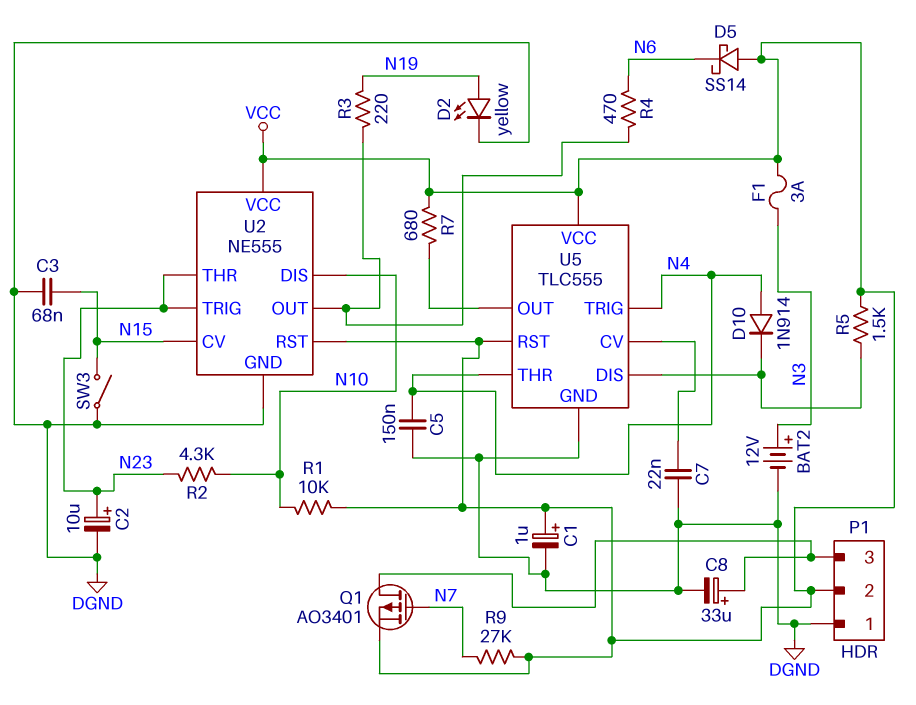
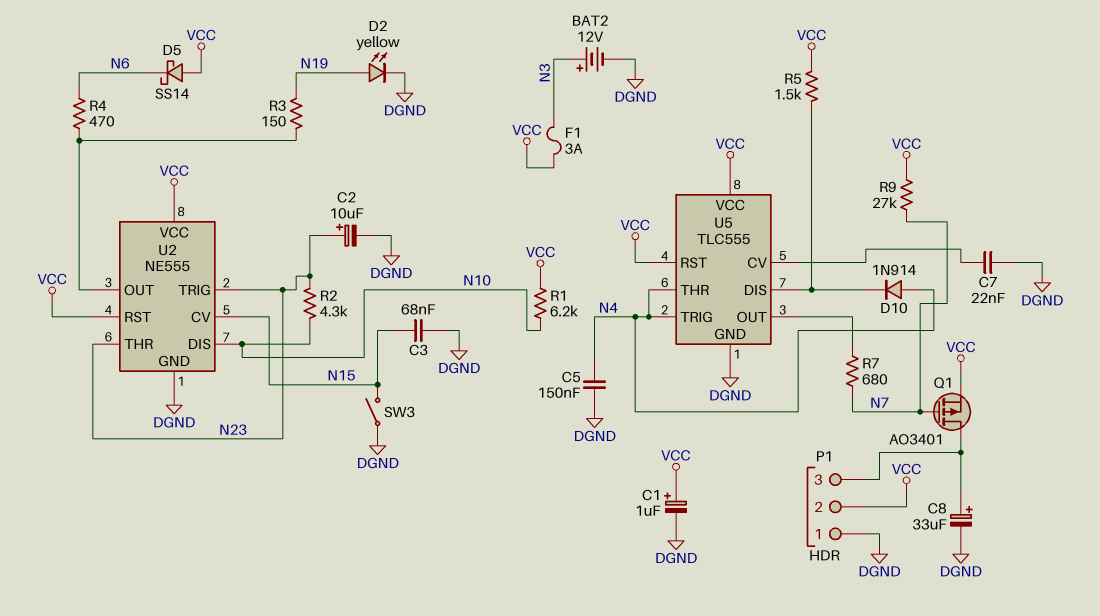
R1: 10k (N10, VCC) -> 6.2k (N10, VCC)
R3: 220 (N19, U2/OUT) -> 150 (N19, U2/OUT)
R7: 680 (U5/OUT, VCC) -> 680 (N7, U5/OUT)

